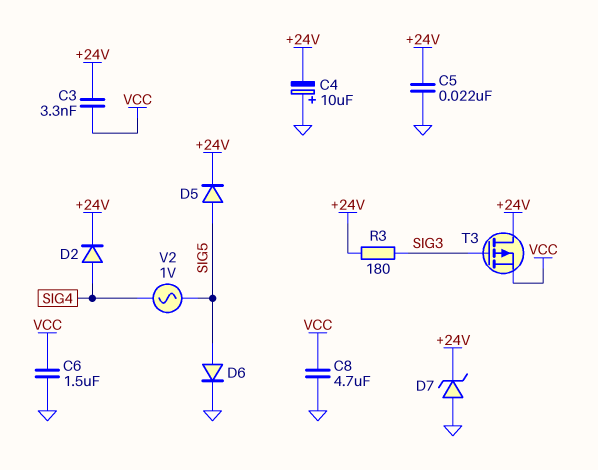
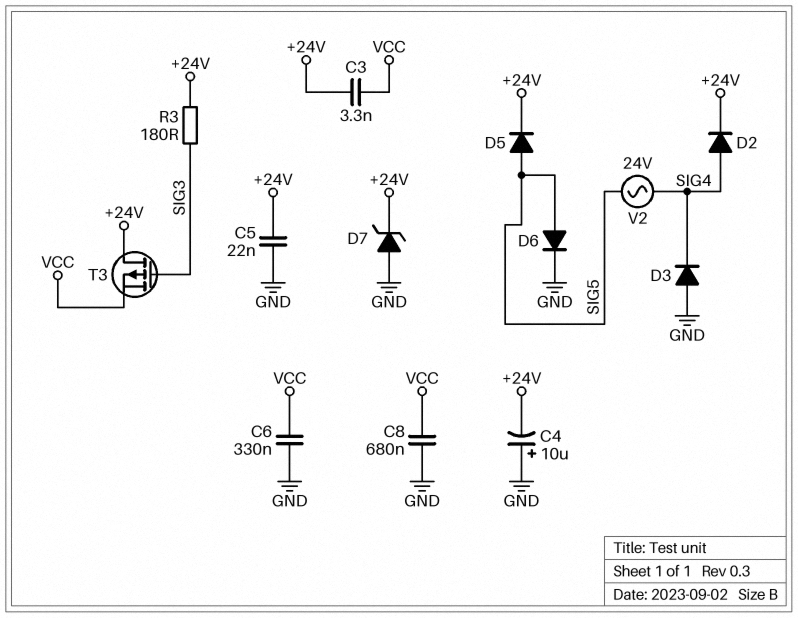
C6: 1.5uF (GND, VCC) -> 330nF (GND, VCC)
C8: 4.7uF (GND, VCC) -> 680nF (GND, VCC)
D3: none -> diode (A GND, K SIG4)
V2: AC 1V (SIG4, SIG5) -> AC 24V (SIG4, SIG5)

